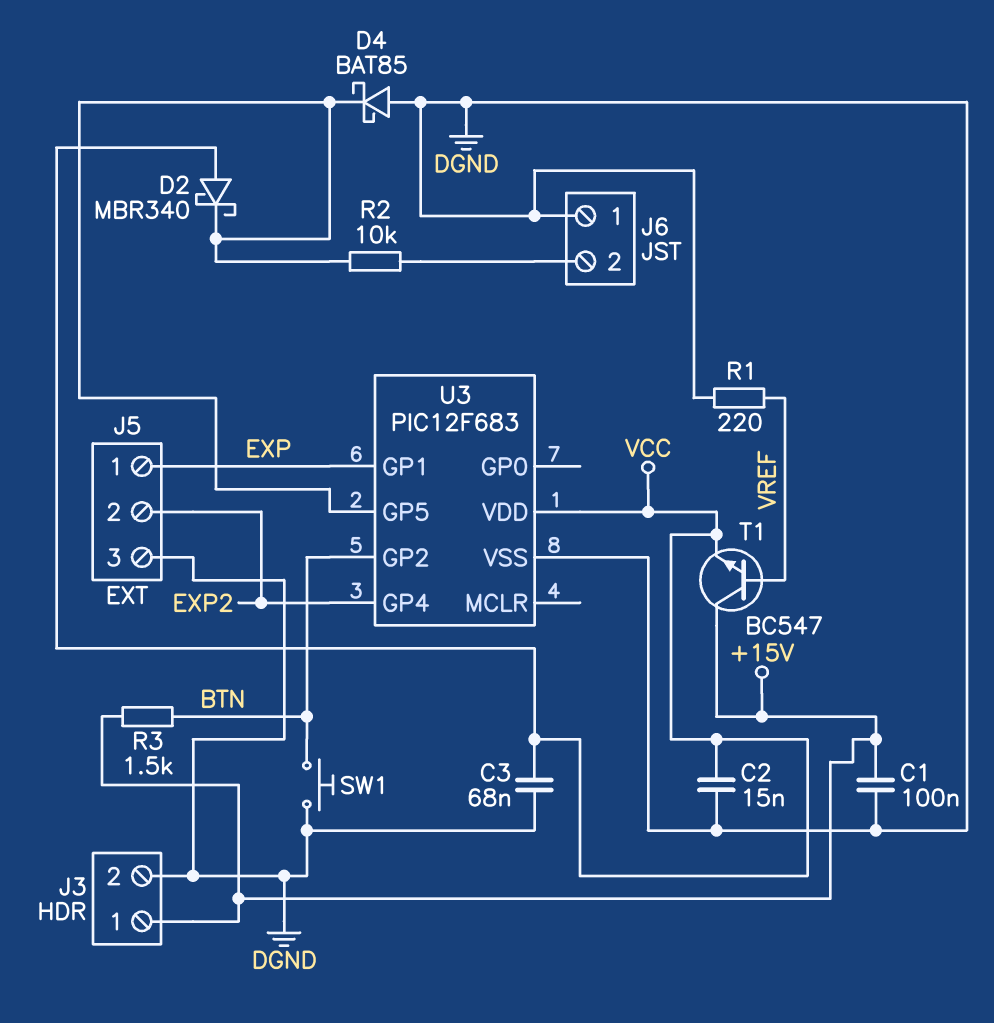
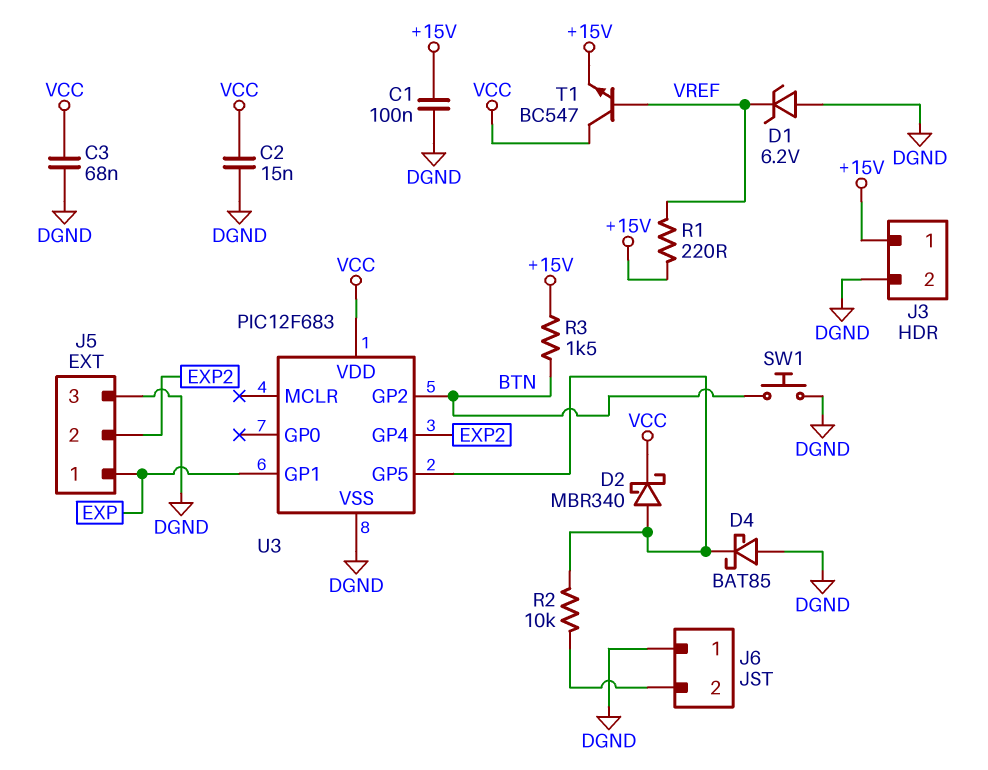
D1: none -> zener 6.2V (A DGND, K VREF)
D2: schottky MBR340 (A VCC, K U3/GP5) -> schottky MBR340 (A U3/GP5, K VCC)
R1: 220 (DGND, VREF) -> 220 (+15V, VREF)
T1: NPN BC547 (B VREF, C +15V, E VCC) -> NPN BC547 (B VREF, C VCC, E +15V)

